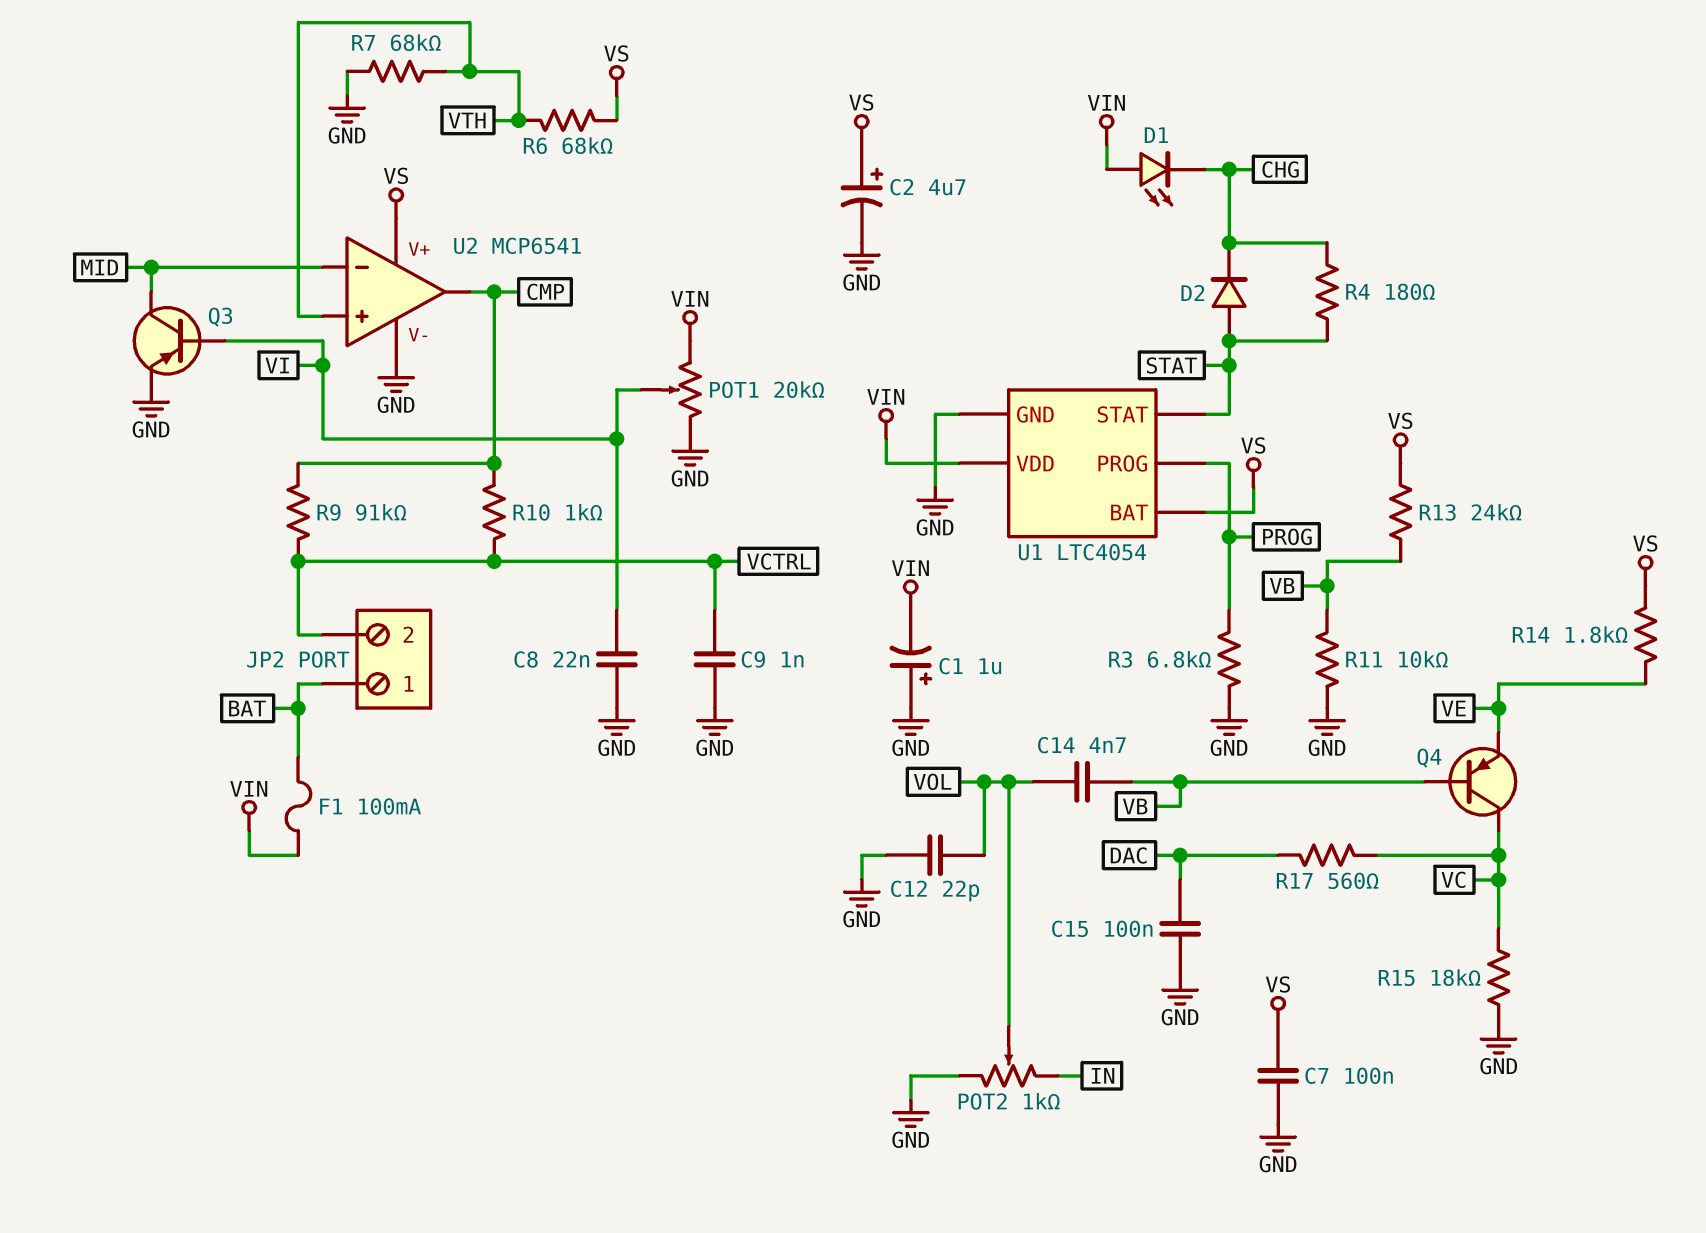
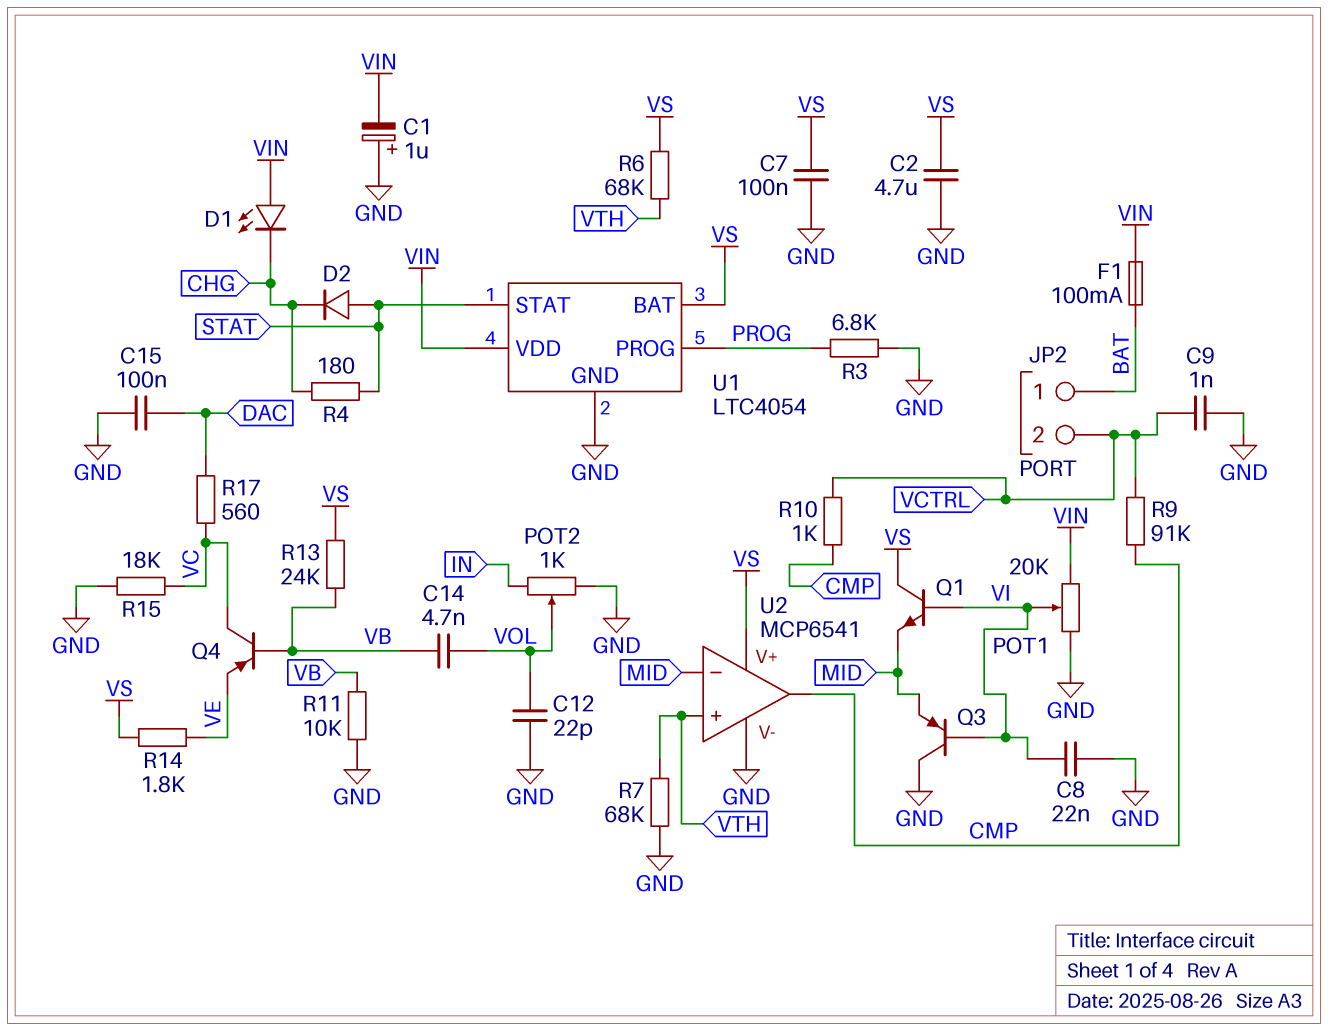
C2: 4.7uF (plus VS, minus GND) -> 4.7uF (GND, VS)
Q1: none -> NPN (B VI, C VS, E MID)
Q3: PNP (B VI, C MID, E GND) -> PNP (B VI, C GND, E MID)

